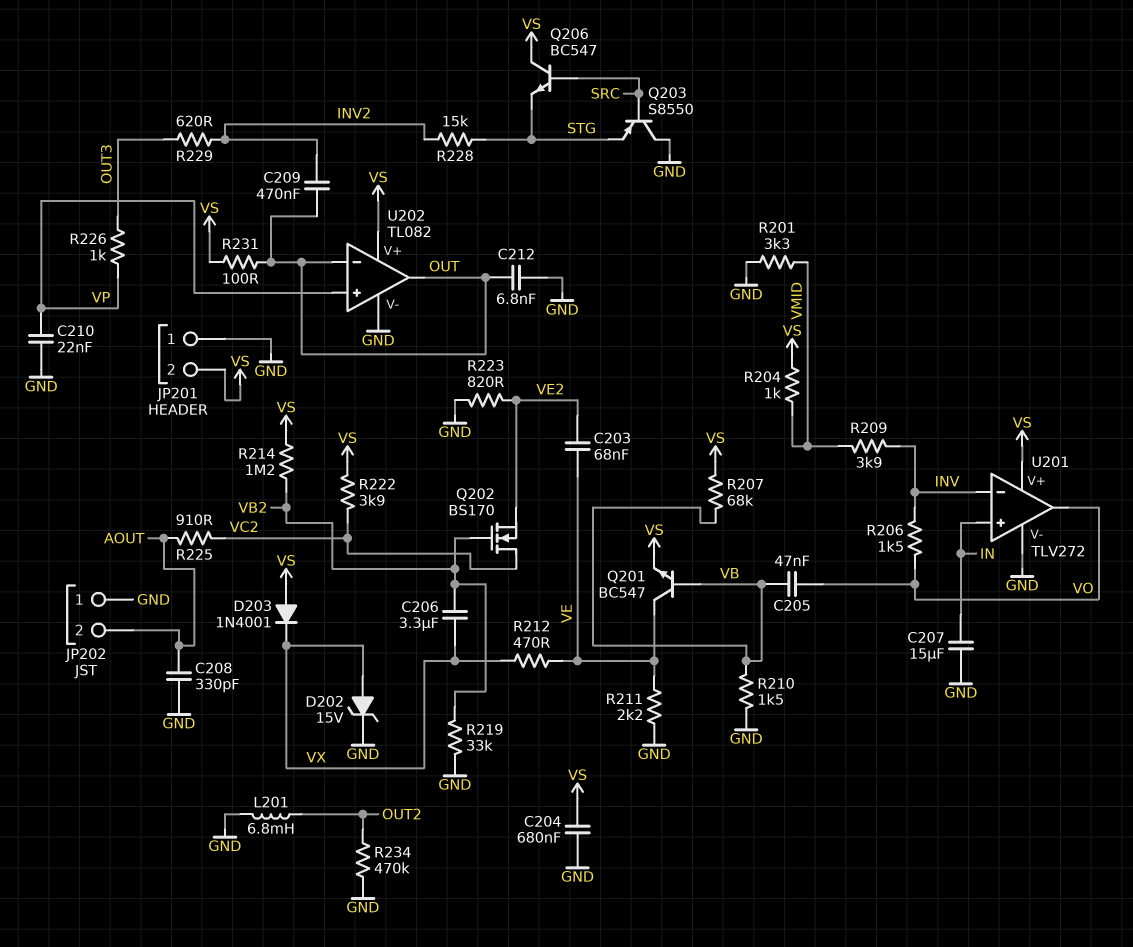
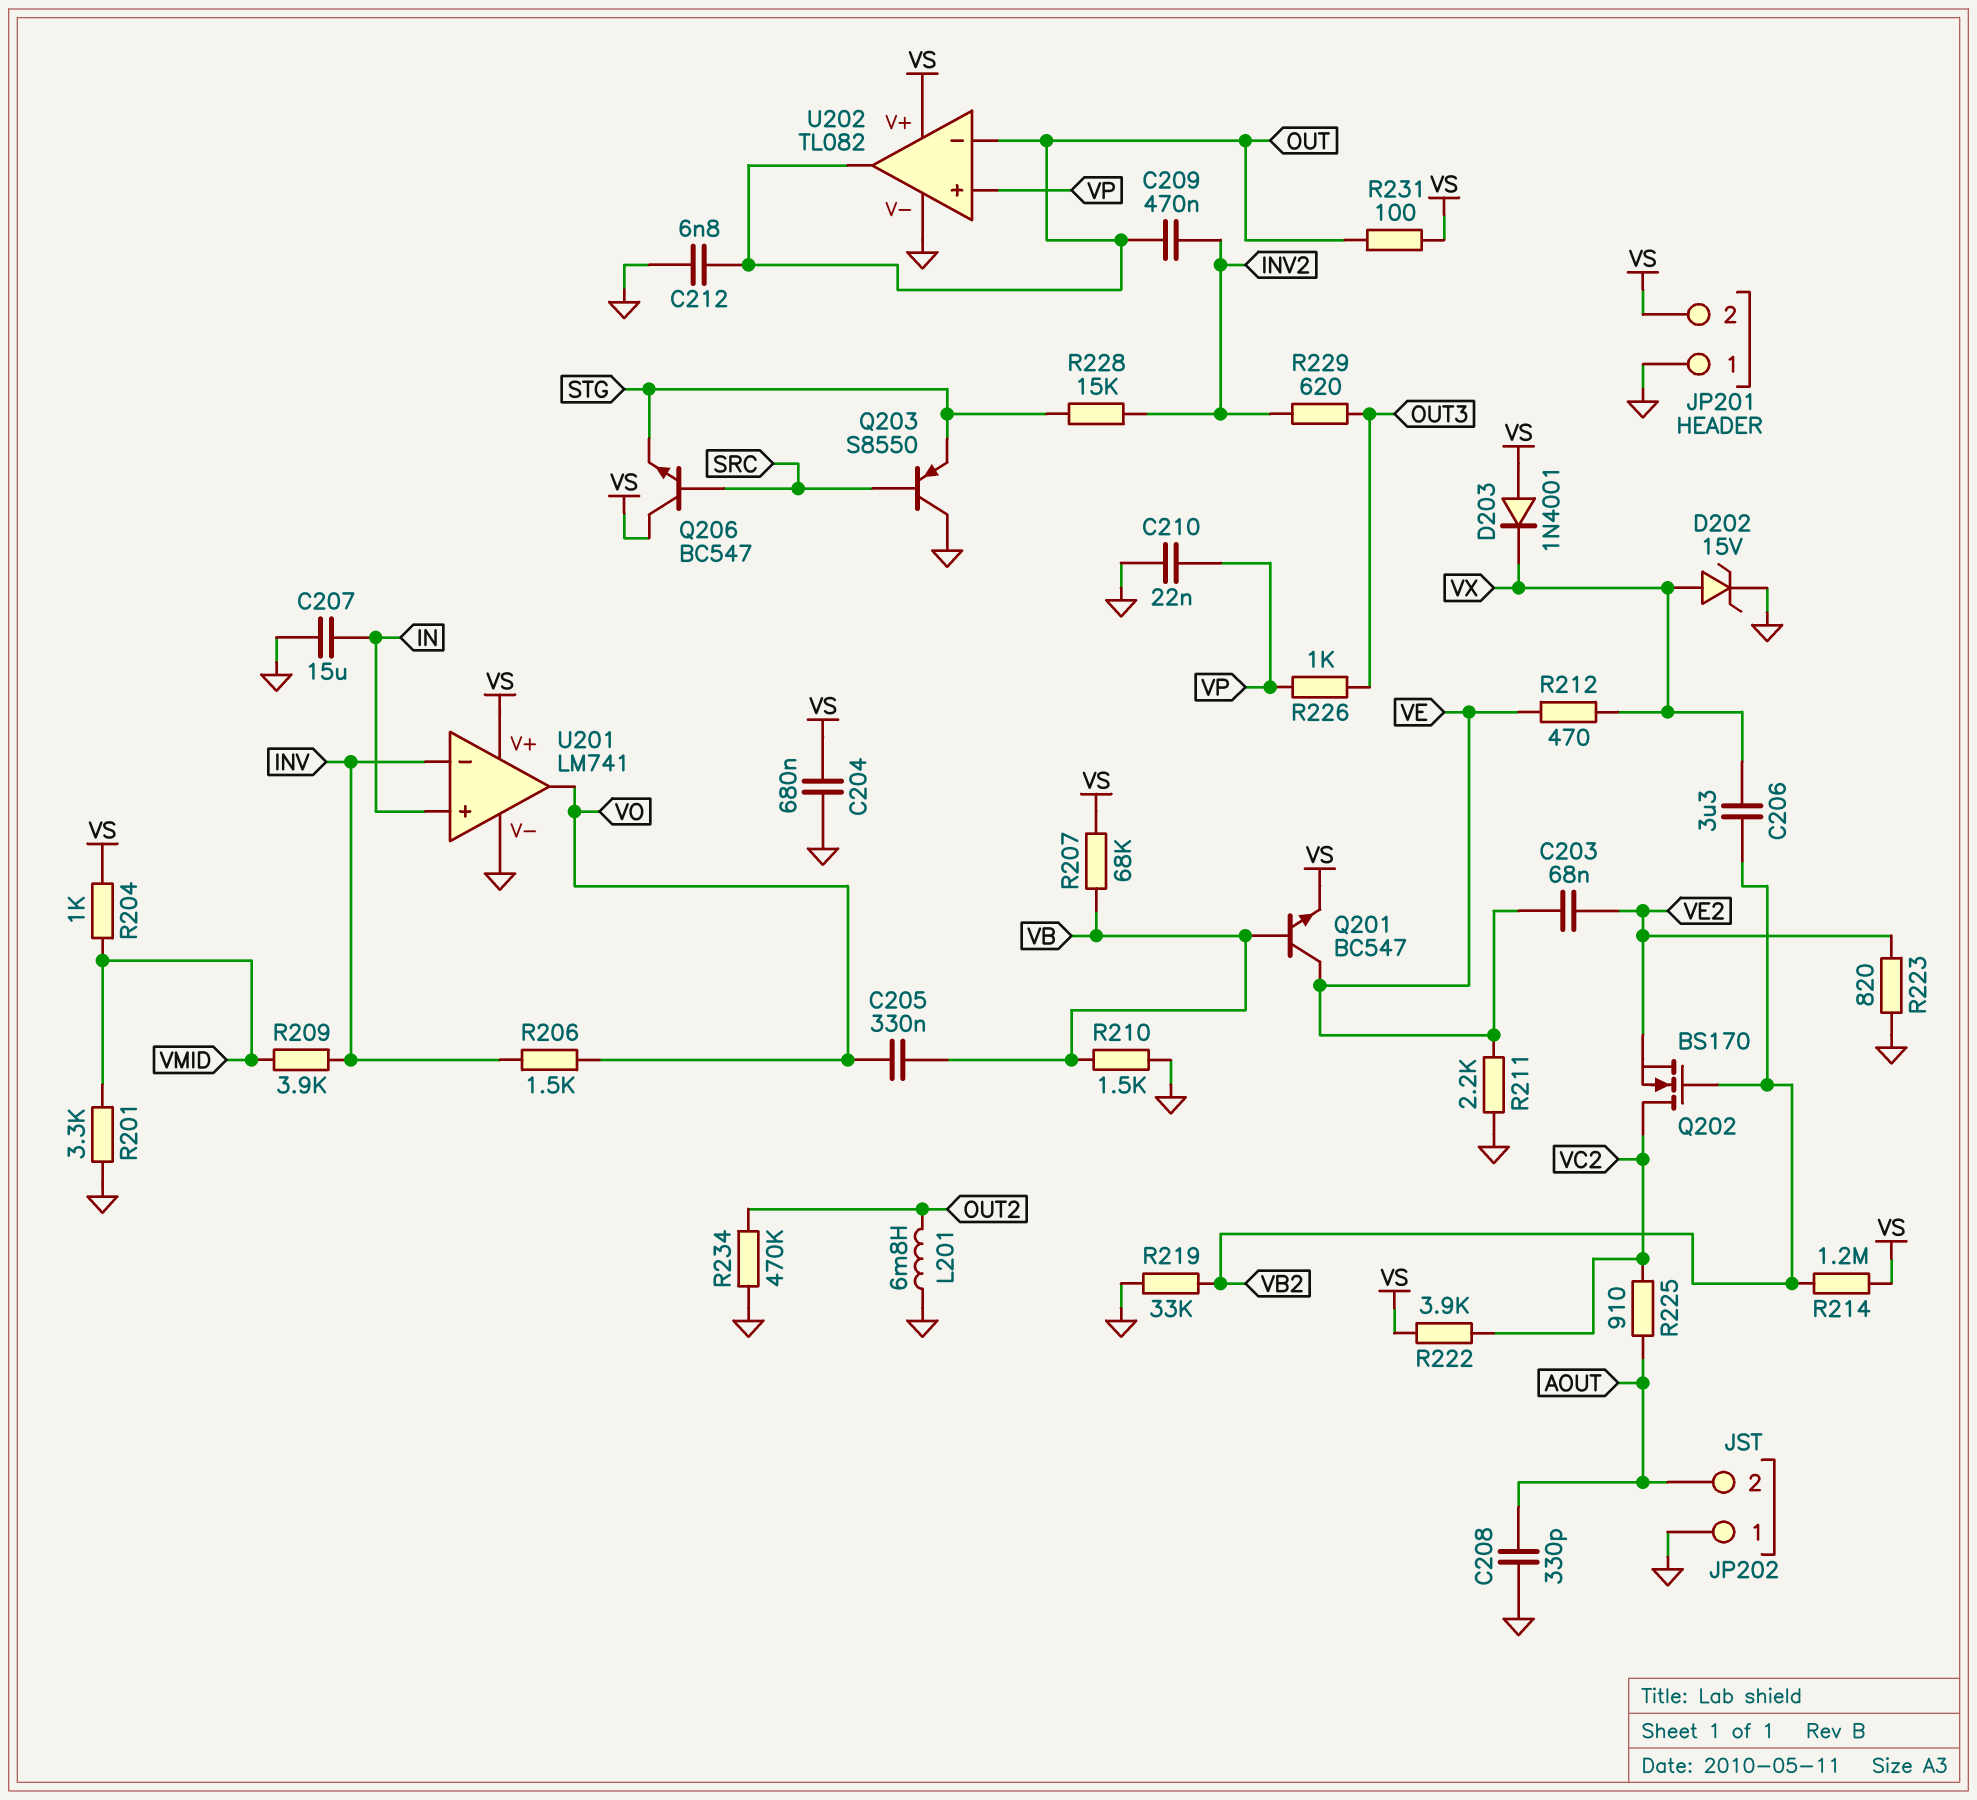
C205: 47nF (VB, VO) -> 330nF (VB, VO)
U201: TLV272 -> LM741

